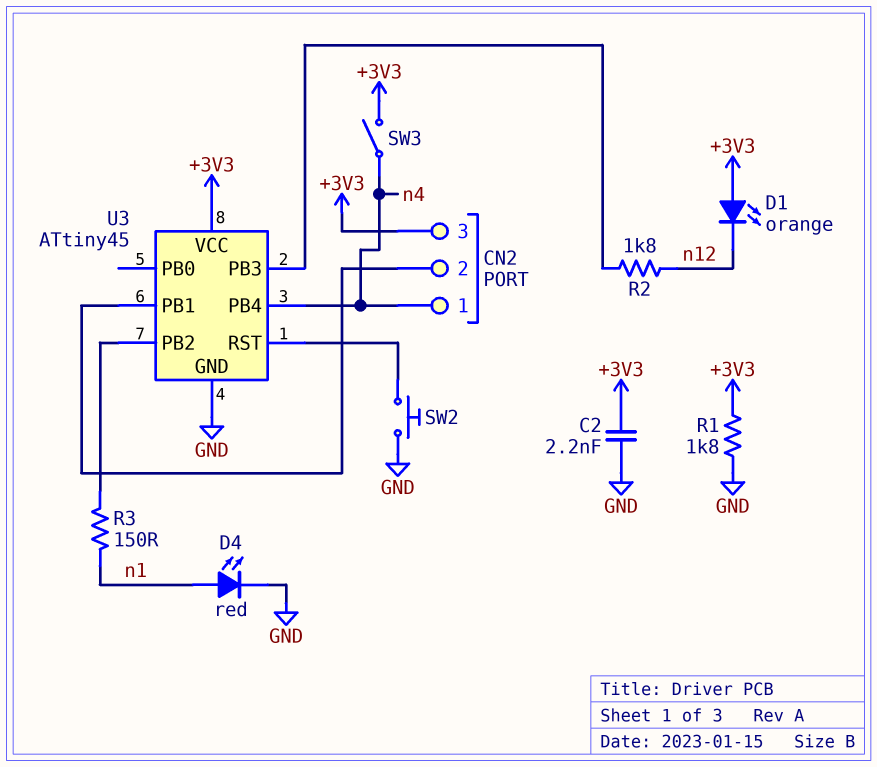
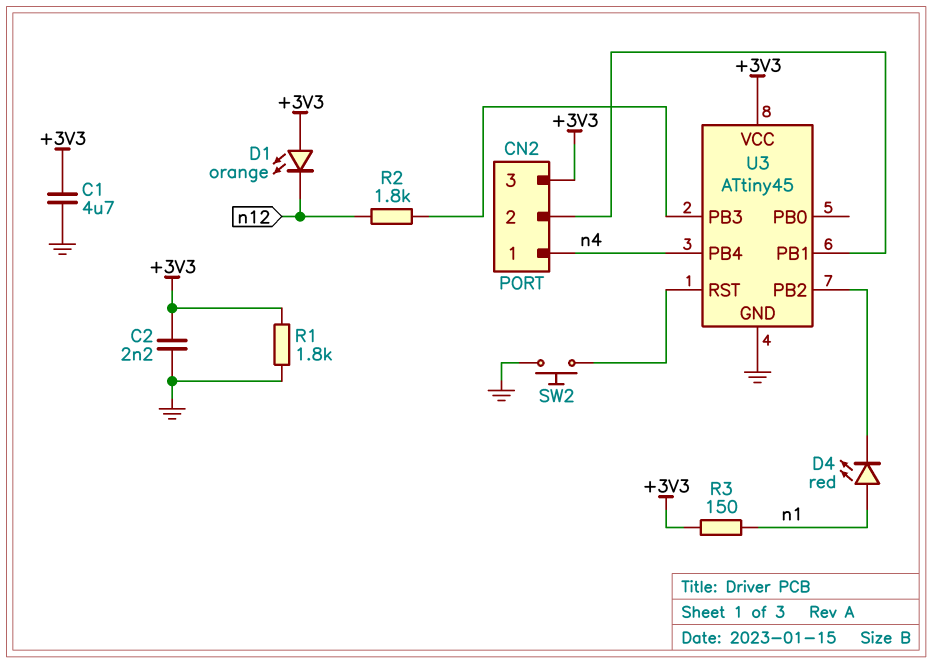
C1: none -> 4.7uF (+3V3, GND)
D4: LED red (A n1, K GND) -> LED red (A n1, K U3/PB2)
R3: 150 (U3/PB2, n1) -> 150 (+3V3, n1)
SW3: switch (+3V3, n4) -> none

